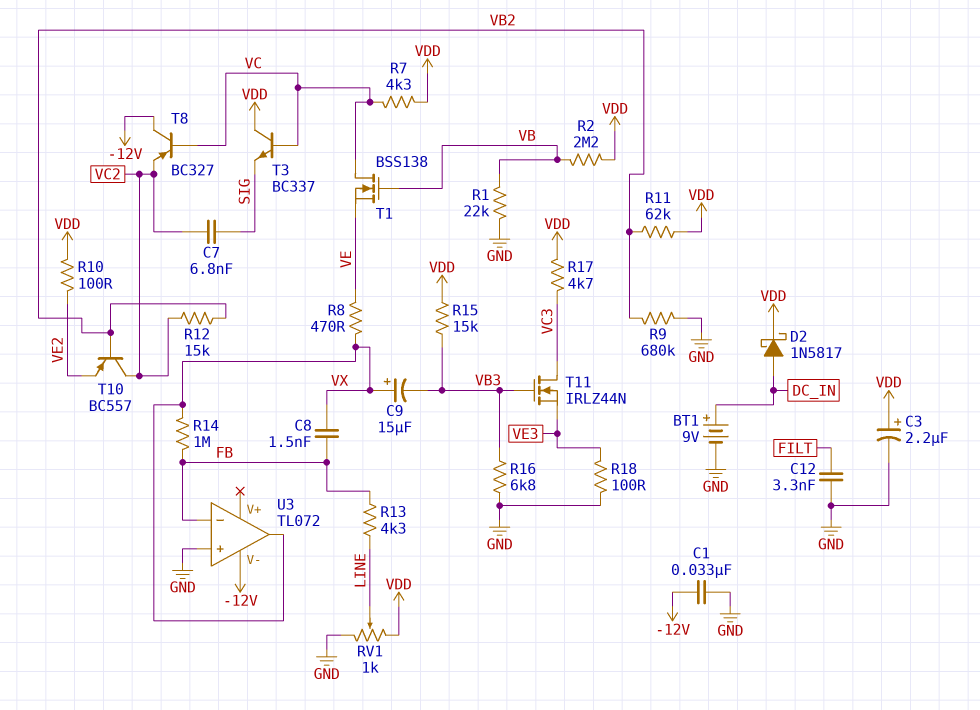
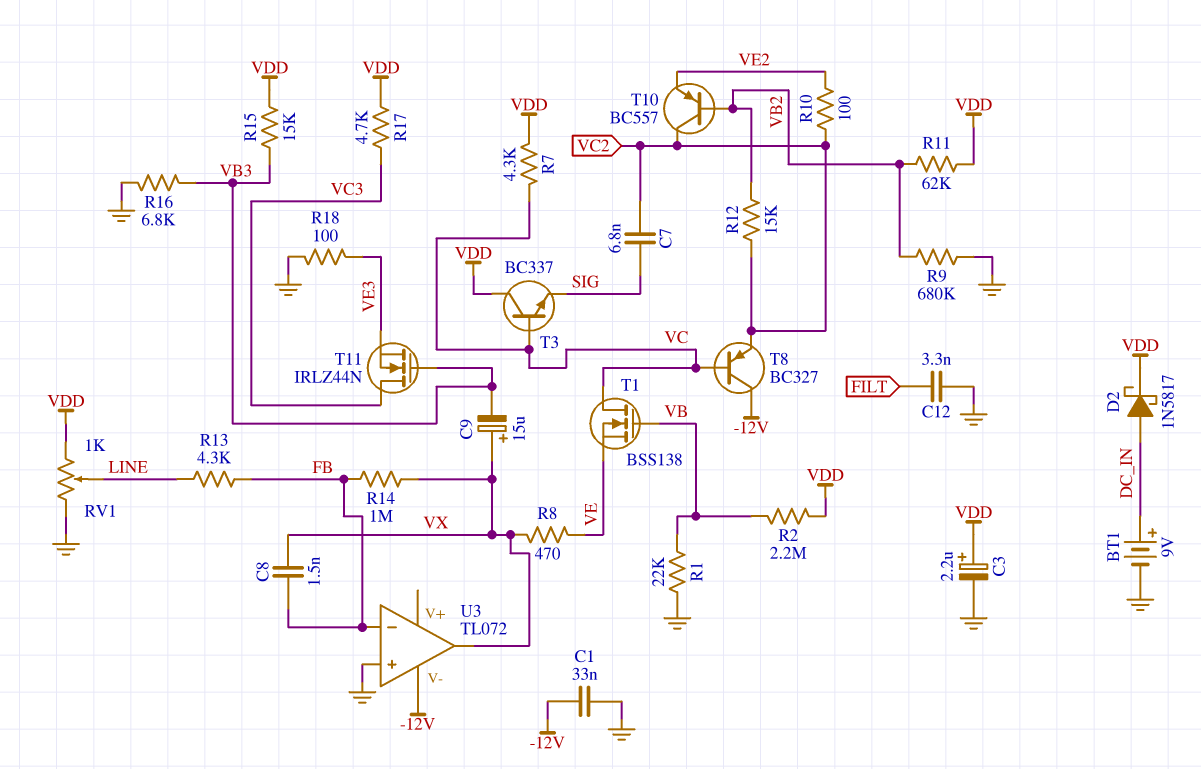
R10: 100 (VDD, VE2) -> 100 (VC2, VE2)

